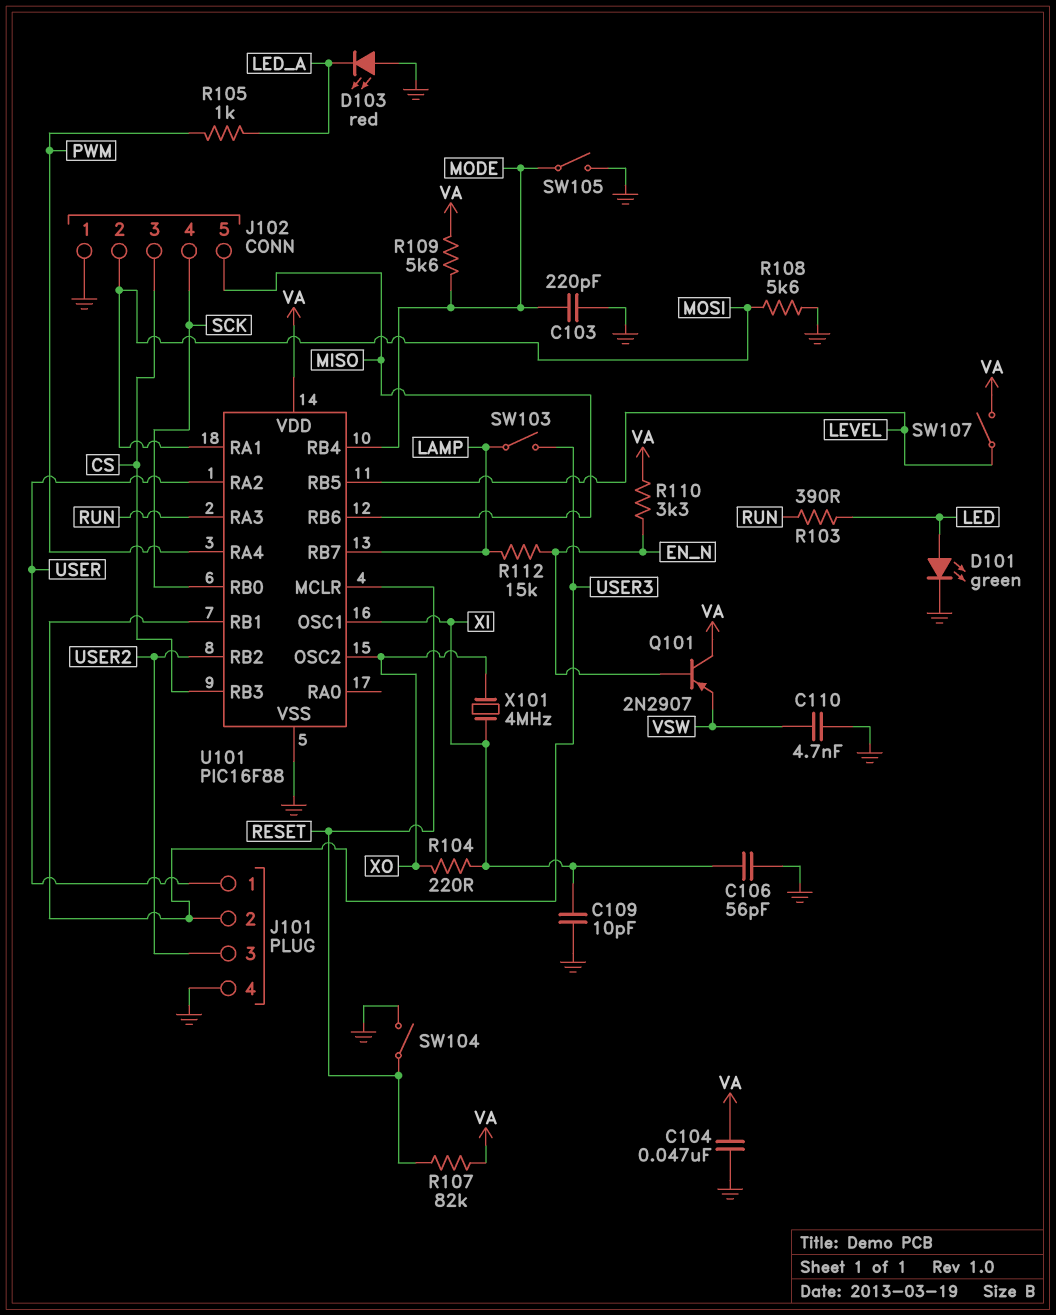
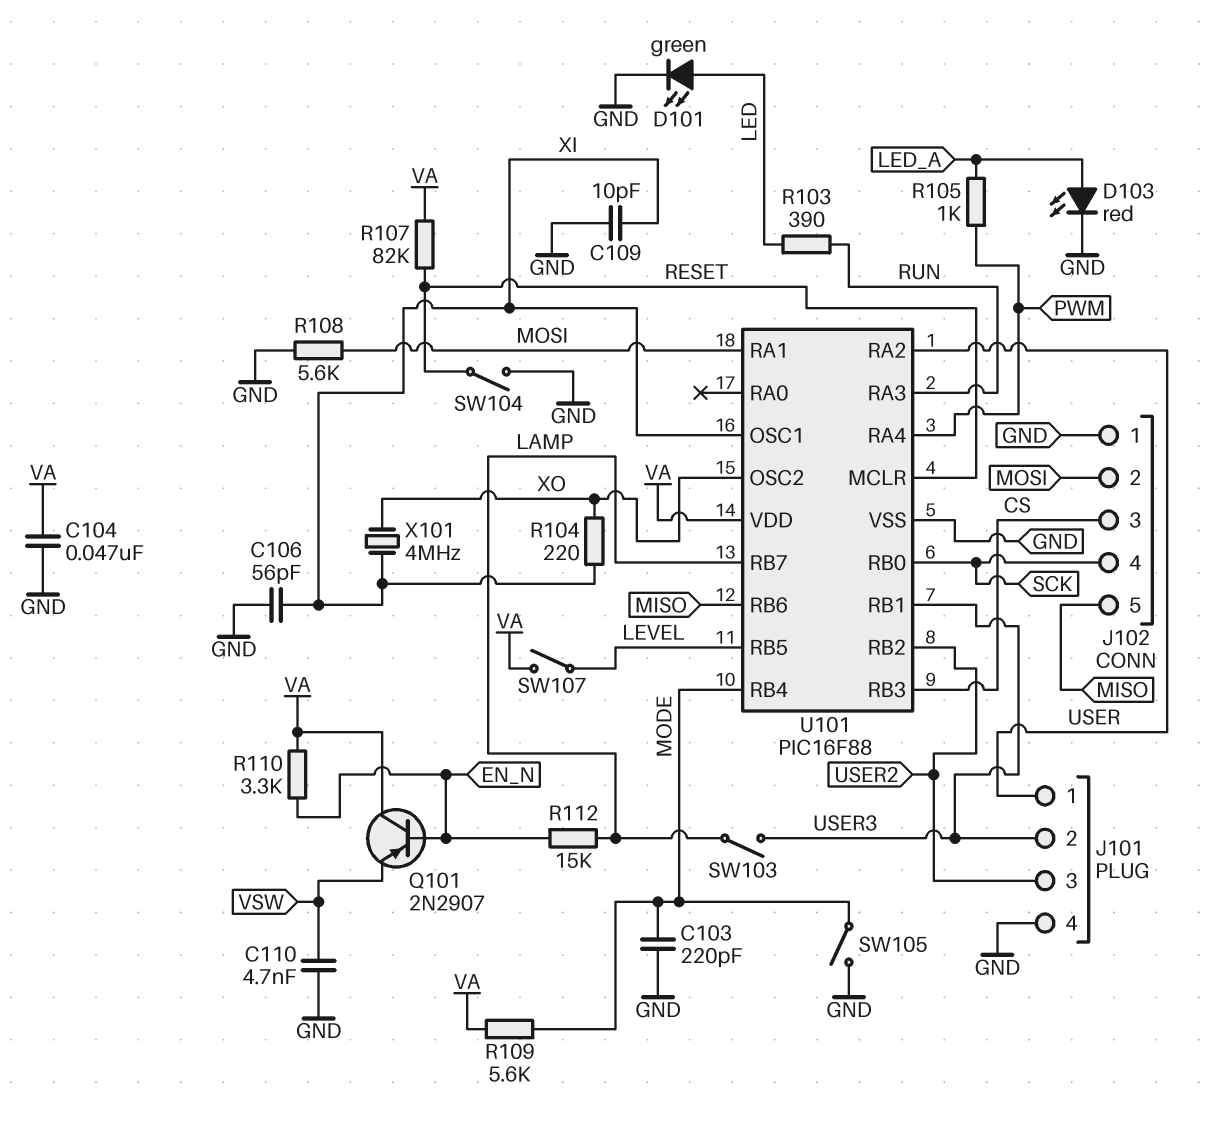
D103: LED red (A GND, K LED_A) -> LED red (A LED_A, K GND)

